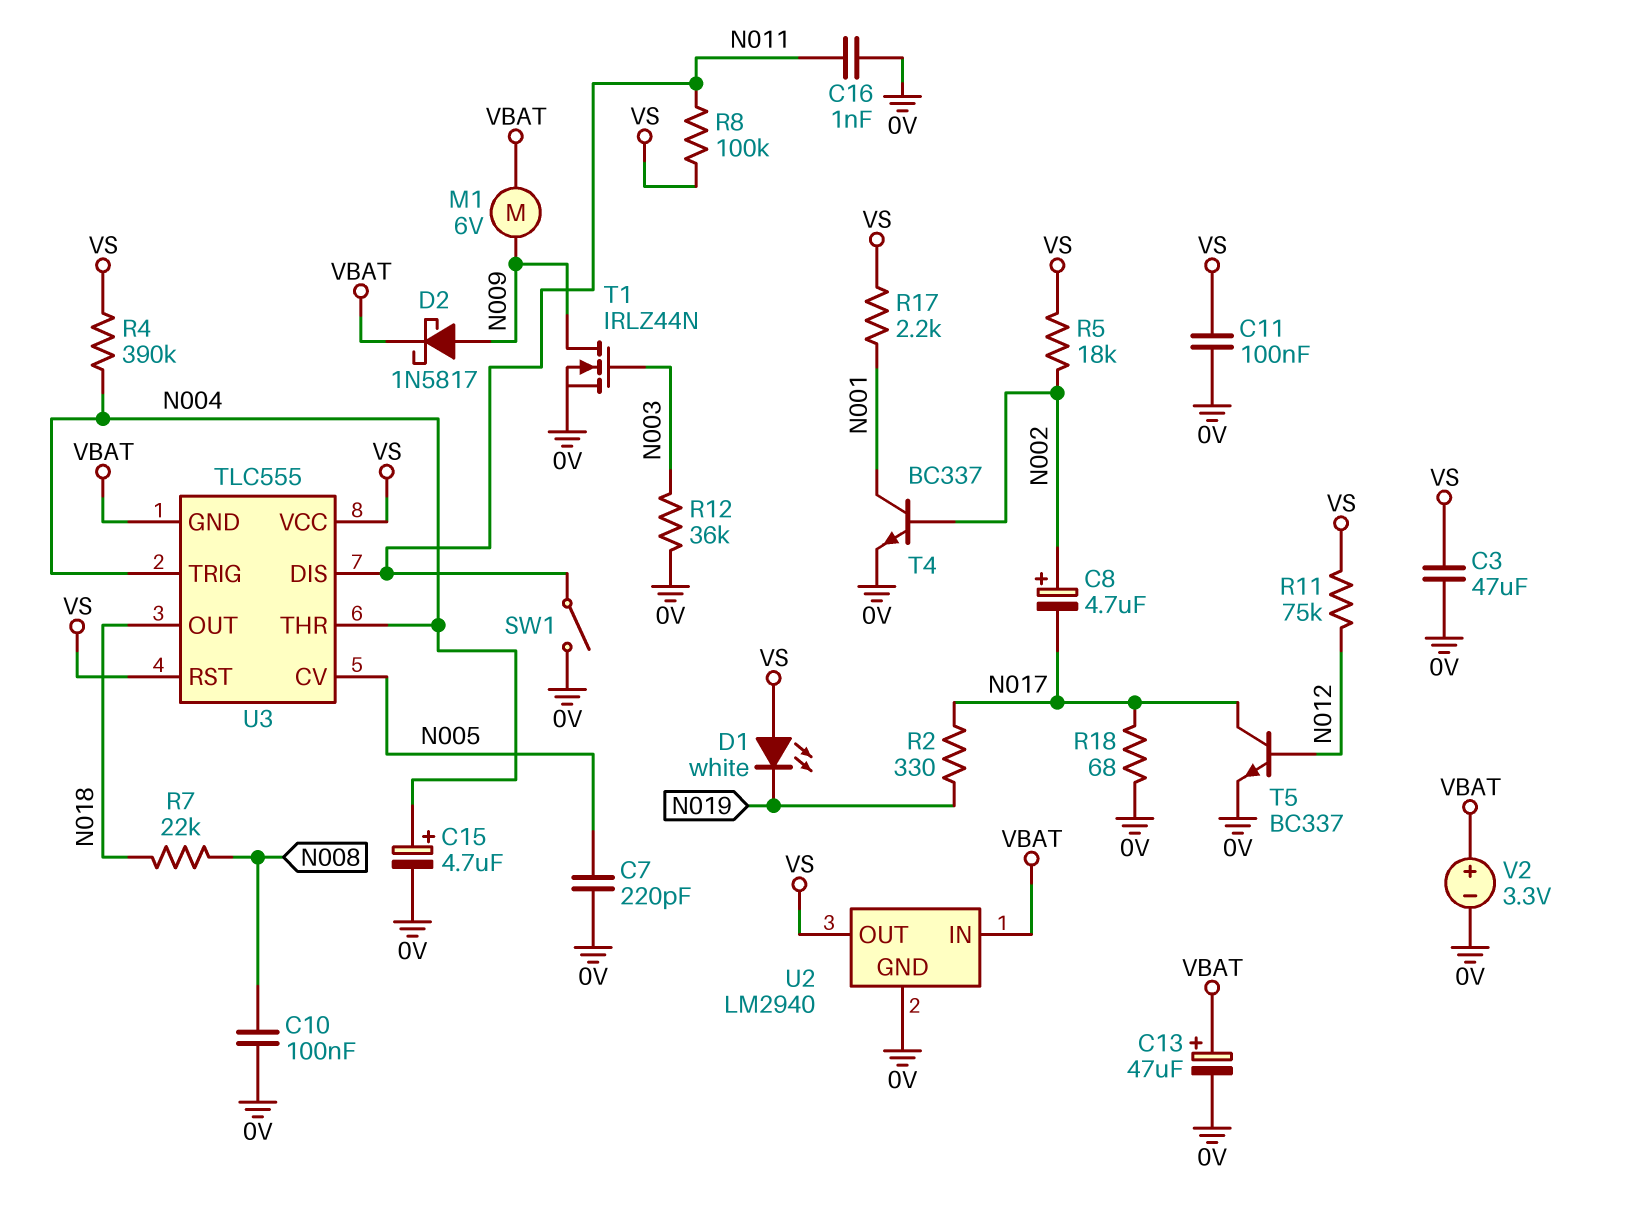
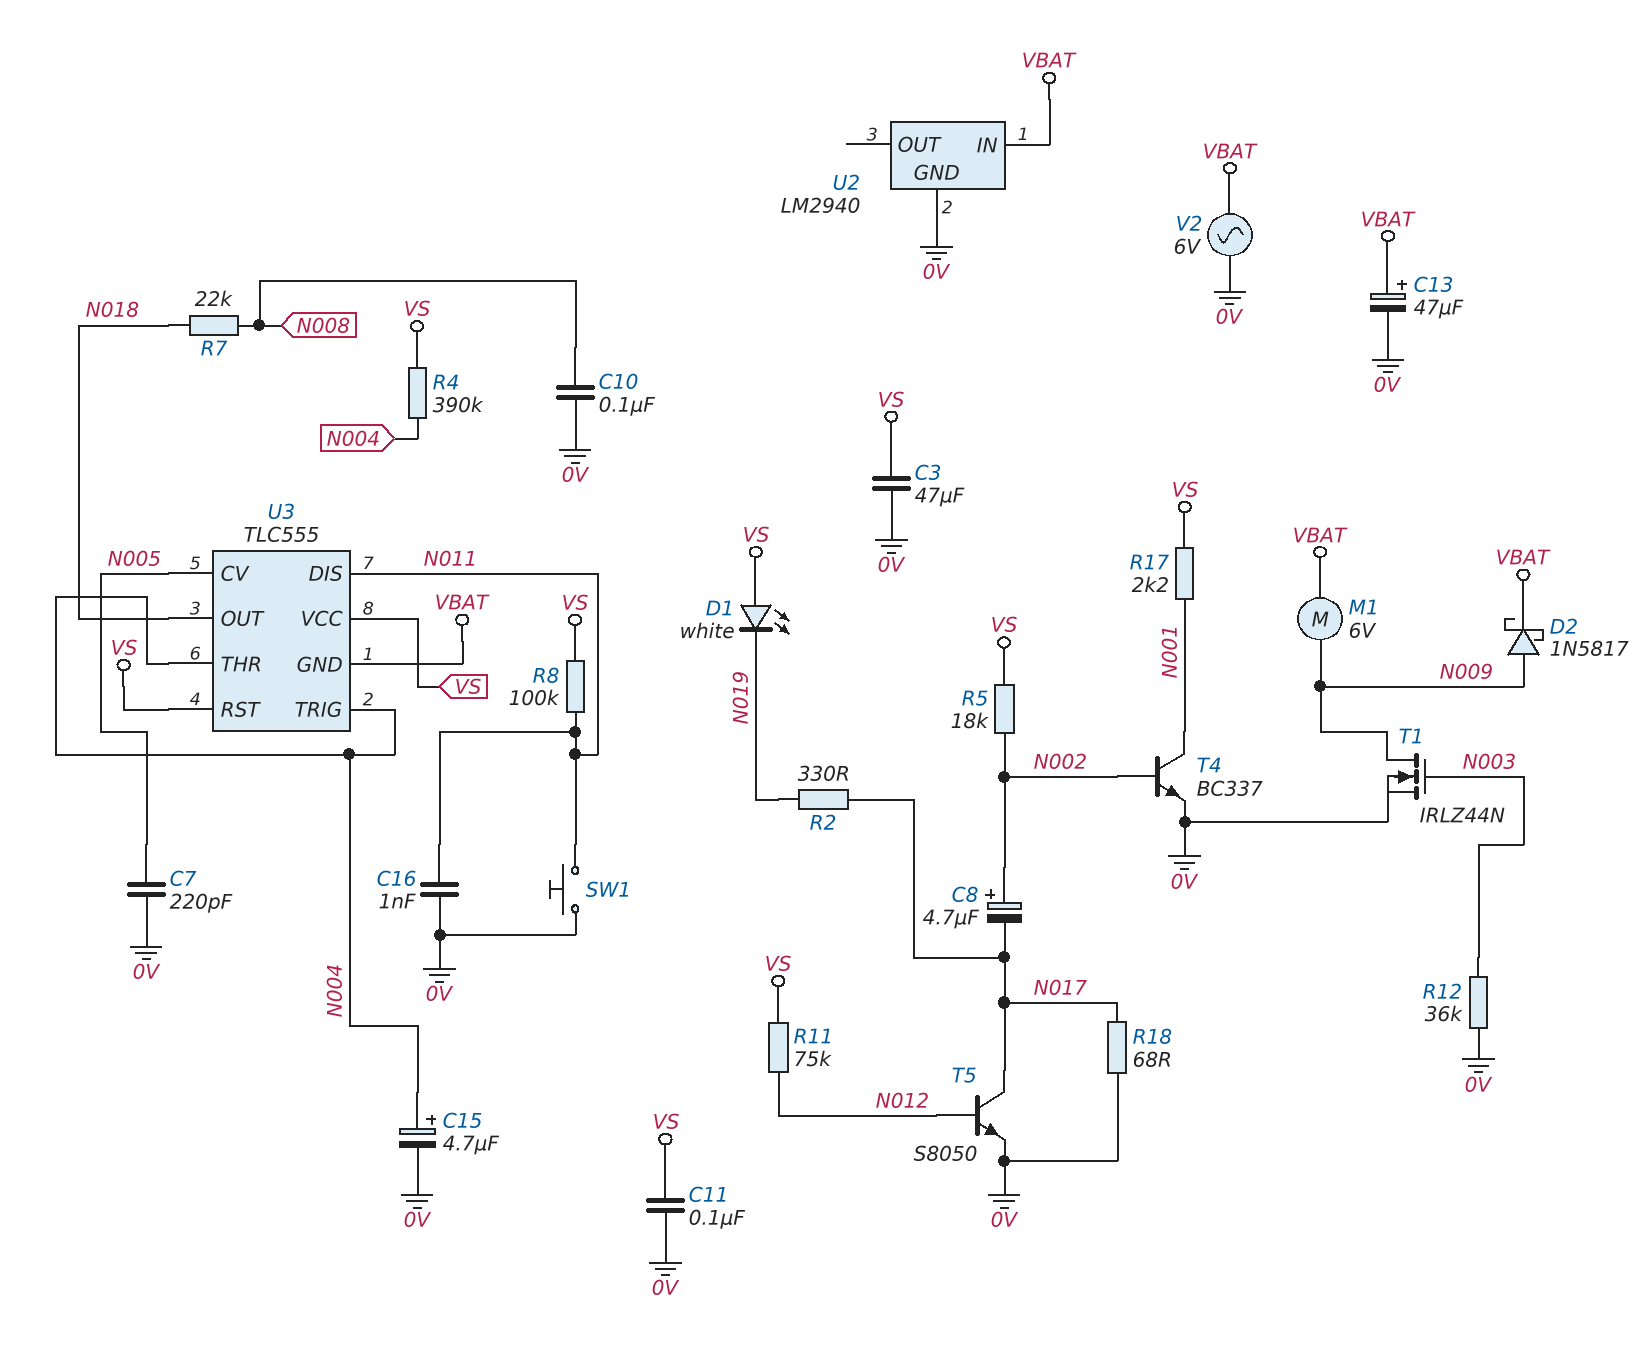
SW1: switch (0V, N011) -> button (0V, N011)
T5: NPN BC337 (B N012, C N017, E 0V) -> NPN S8050 (B N012, C N017, E 0V)
U2 pin OUT: VS -> none
V2: 3.3V (plus VBAT, minus 0V) -> AC 6V (0V, VBAT)

